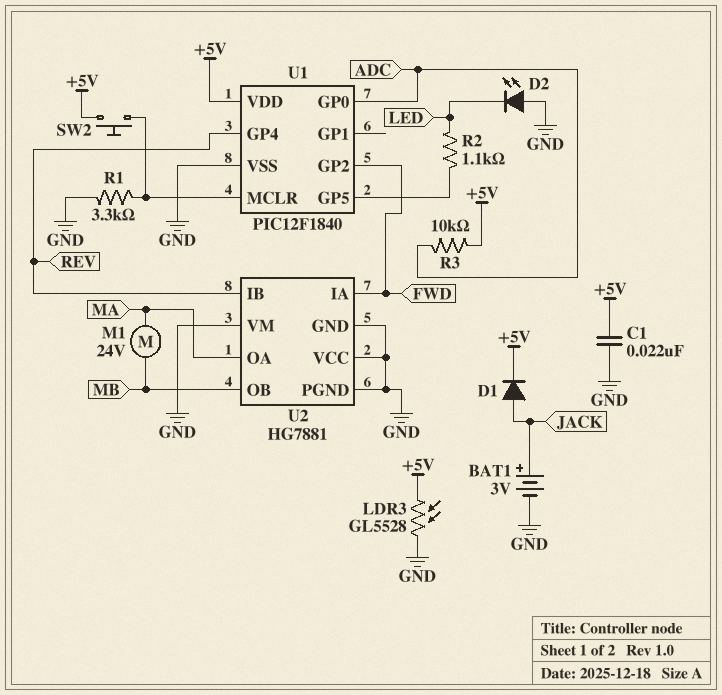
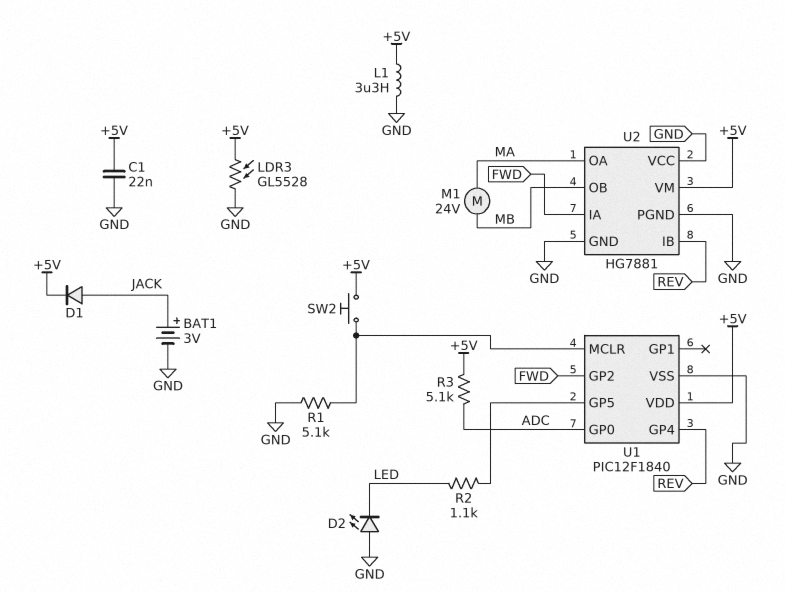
L1: none -> 3.3uH (+5V, GND)
R1: 3.3k (GND, U1/MCLR) -> 5.1k (GND, U1/MCLR)
R3: 10k (+5V, ADC) -> 5.1k (+5V, ADC)
U2 pin VM: GND -> +5V

